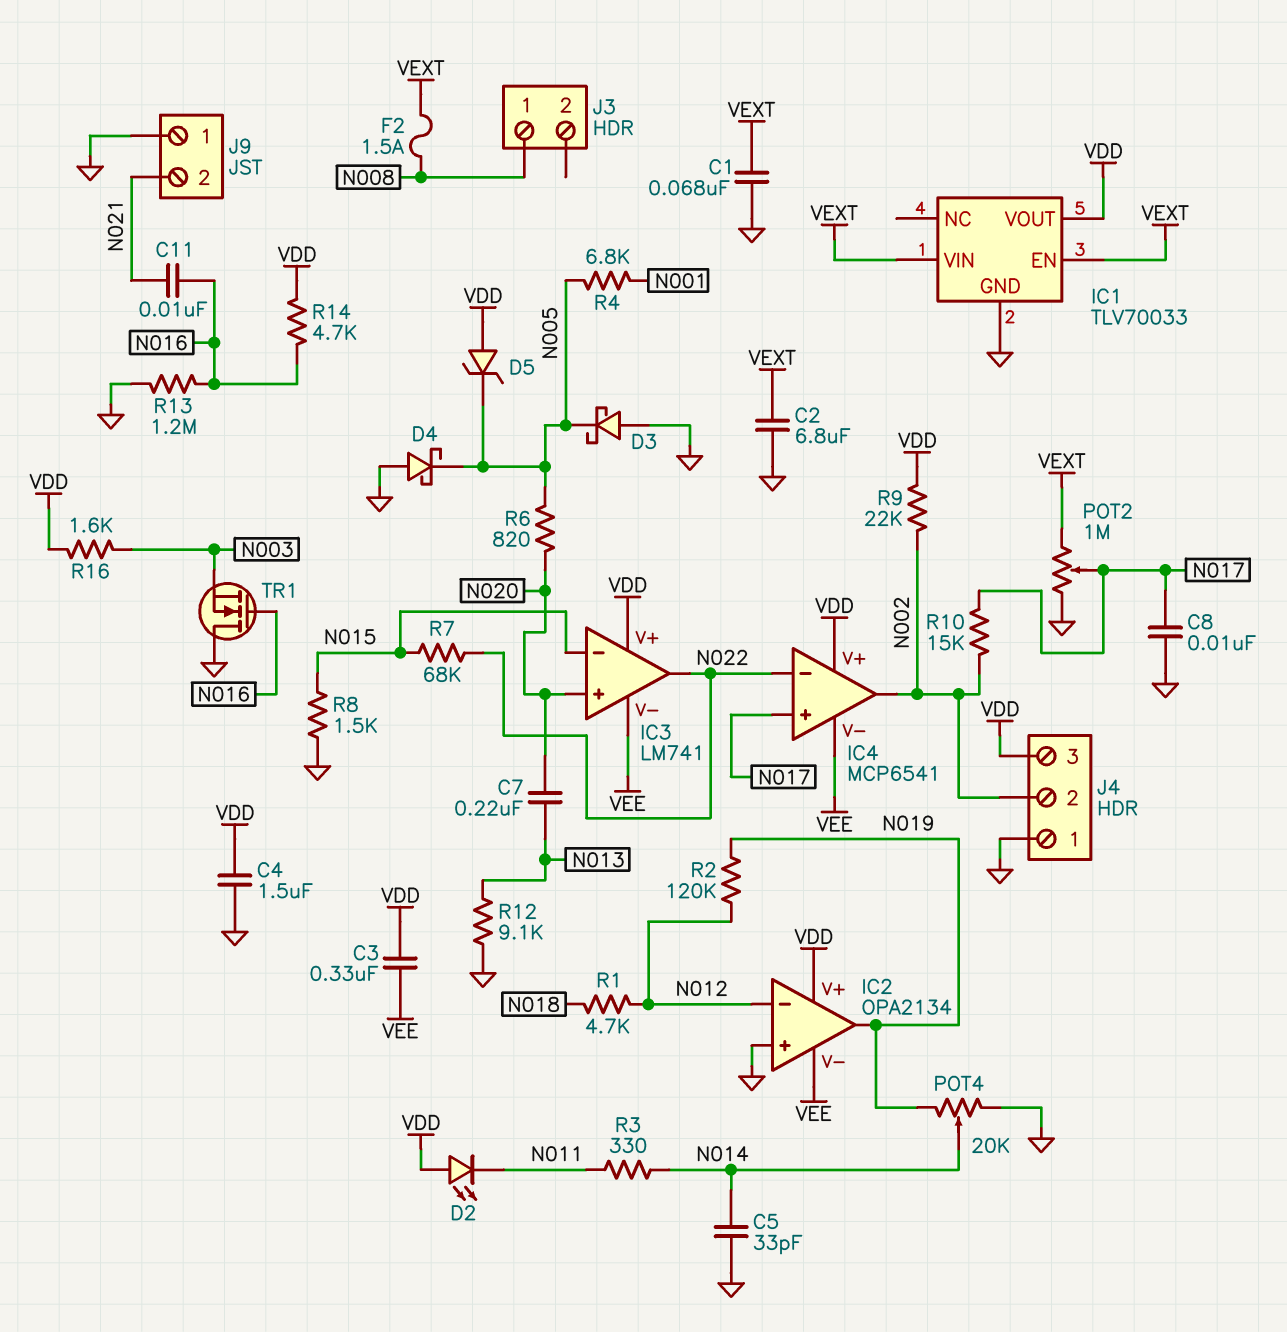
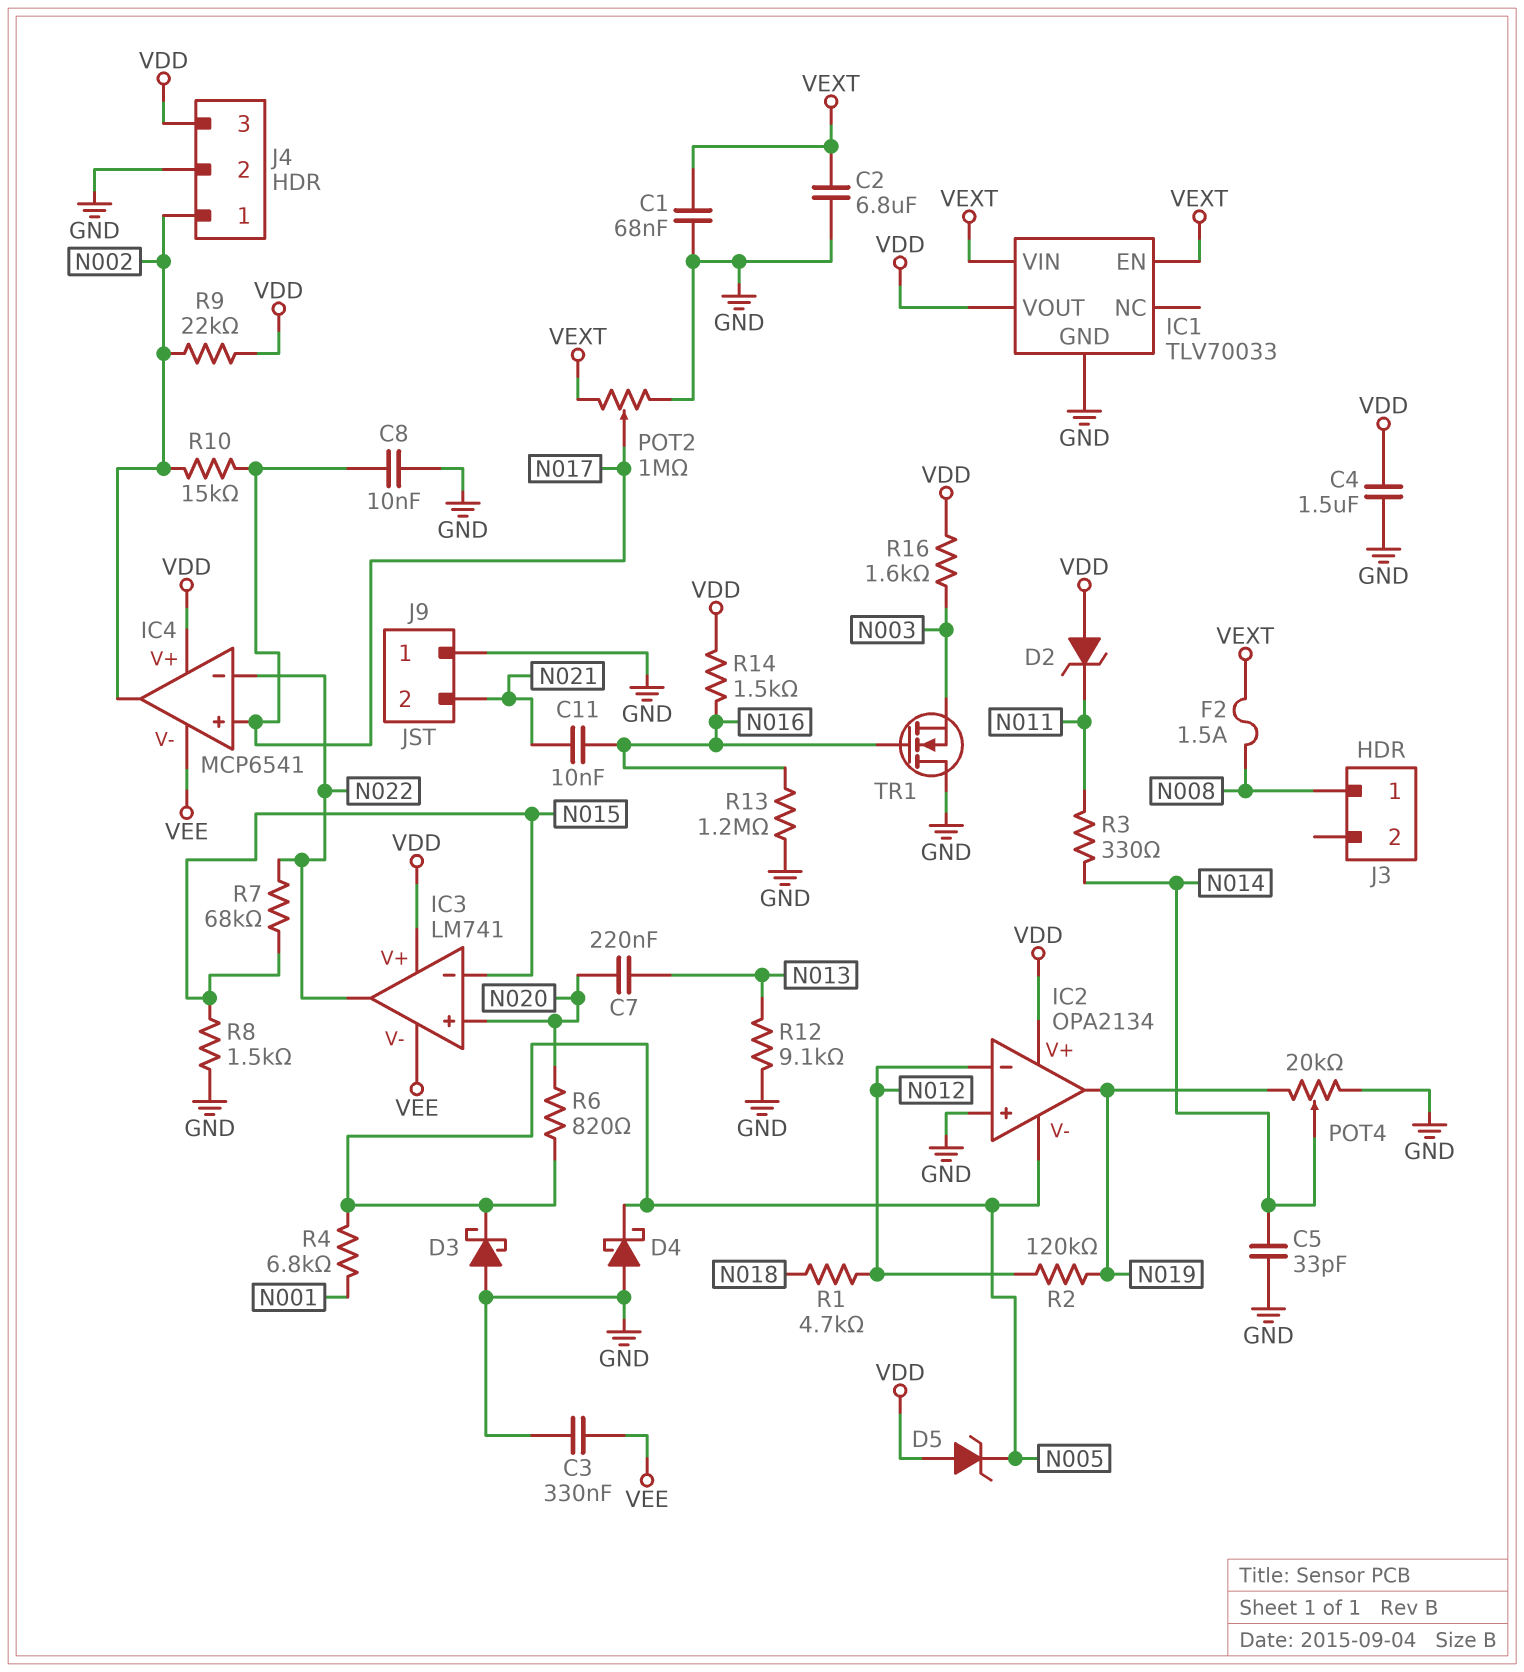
C3: 330nF (VDD, VEE) -> 330nF (GND, VEE)
D2: LED (A VDD, K N011) -> zener (A VDD, K N011)
IC2 pin V-: VEE -> N005
J4 pin 1: GND -> N002
J4 pin 2: N002 -> GND
R14: 4.7k (N016, VDD) -> 1.5k (N016, VDD)

